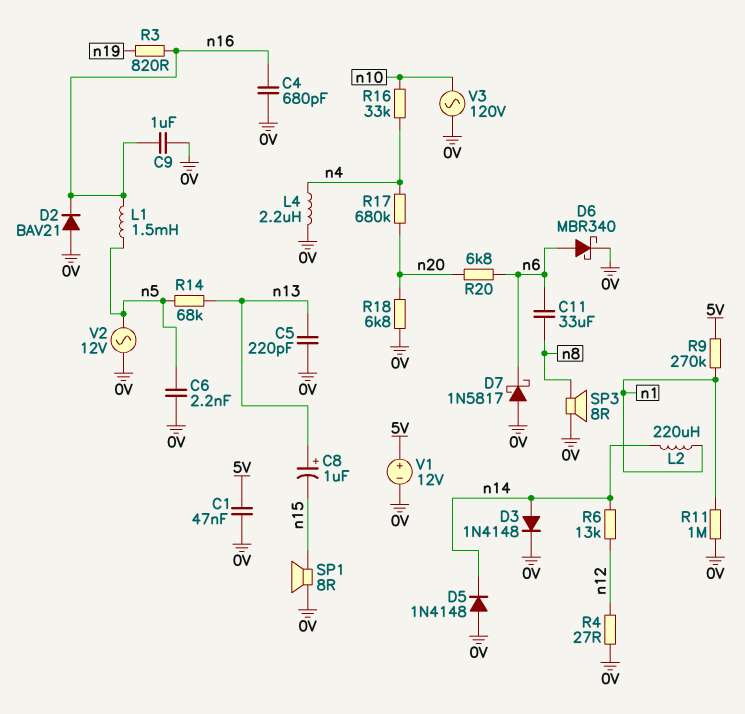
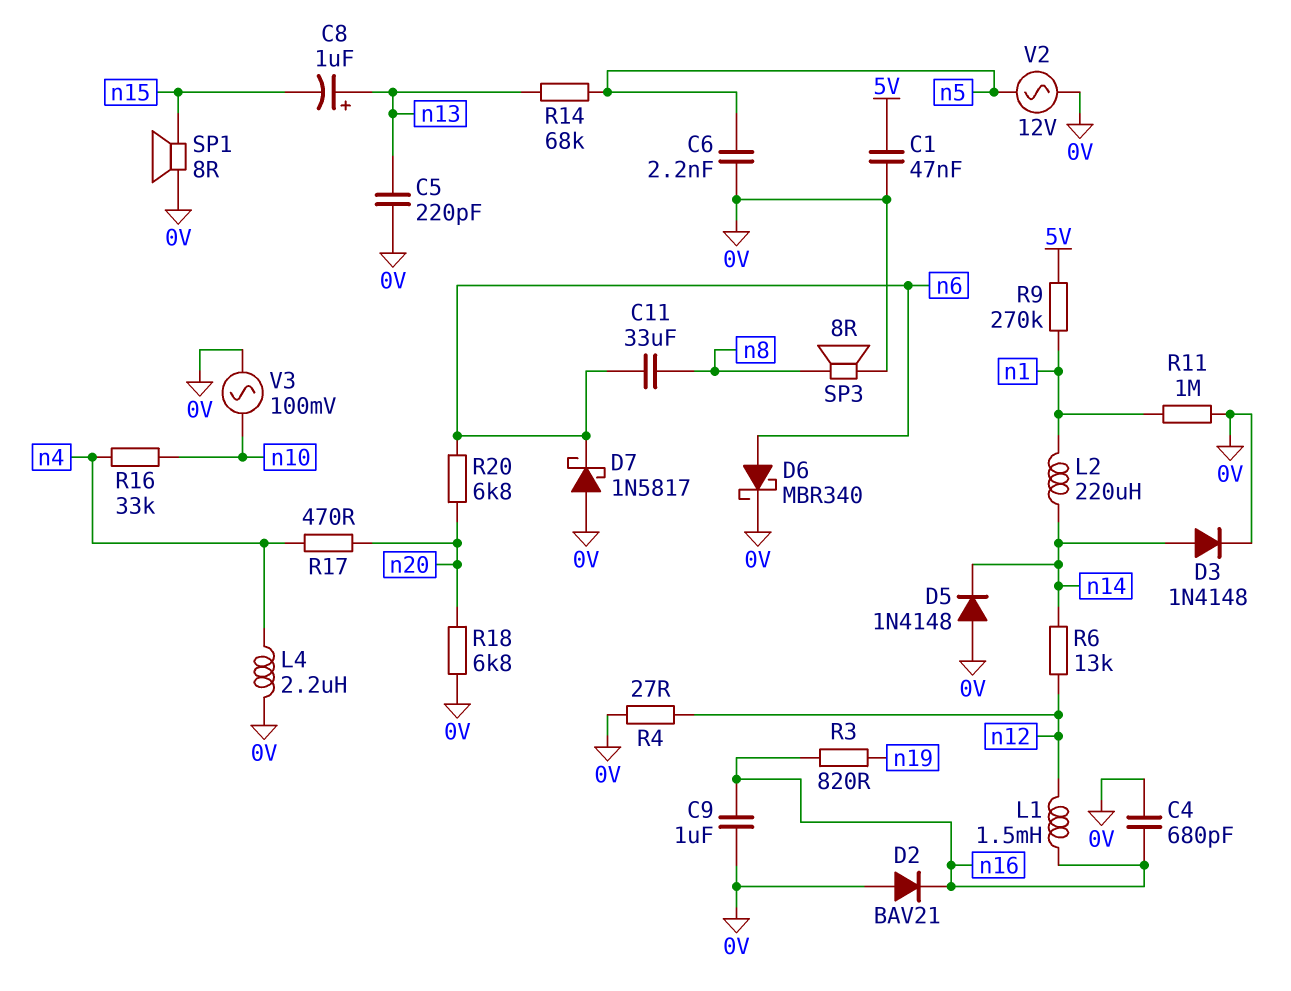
L1: 1.5mH (n5, n16) -> 1.5mH (n12, n16)
R17: 680k (n4, n20) -> 470 (n4, n20)
V1: 12V (plus 5V, minus 0V) -> none
V3: AC 120V (0V, n10) -> AC 100mV (0V, n10)

